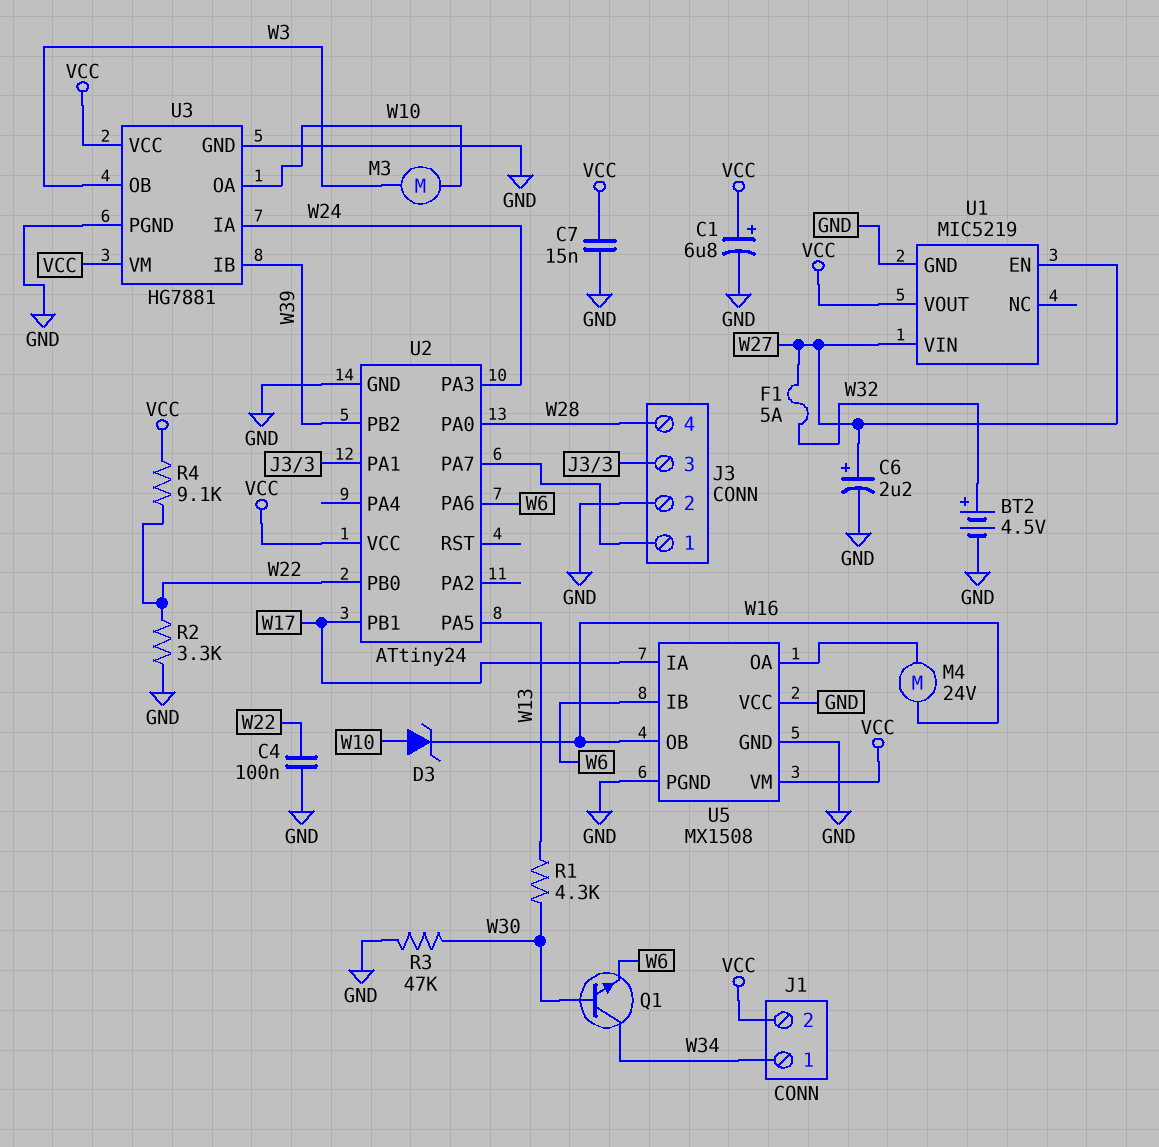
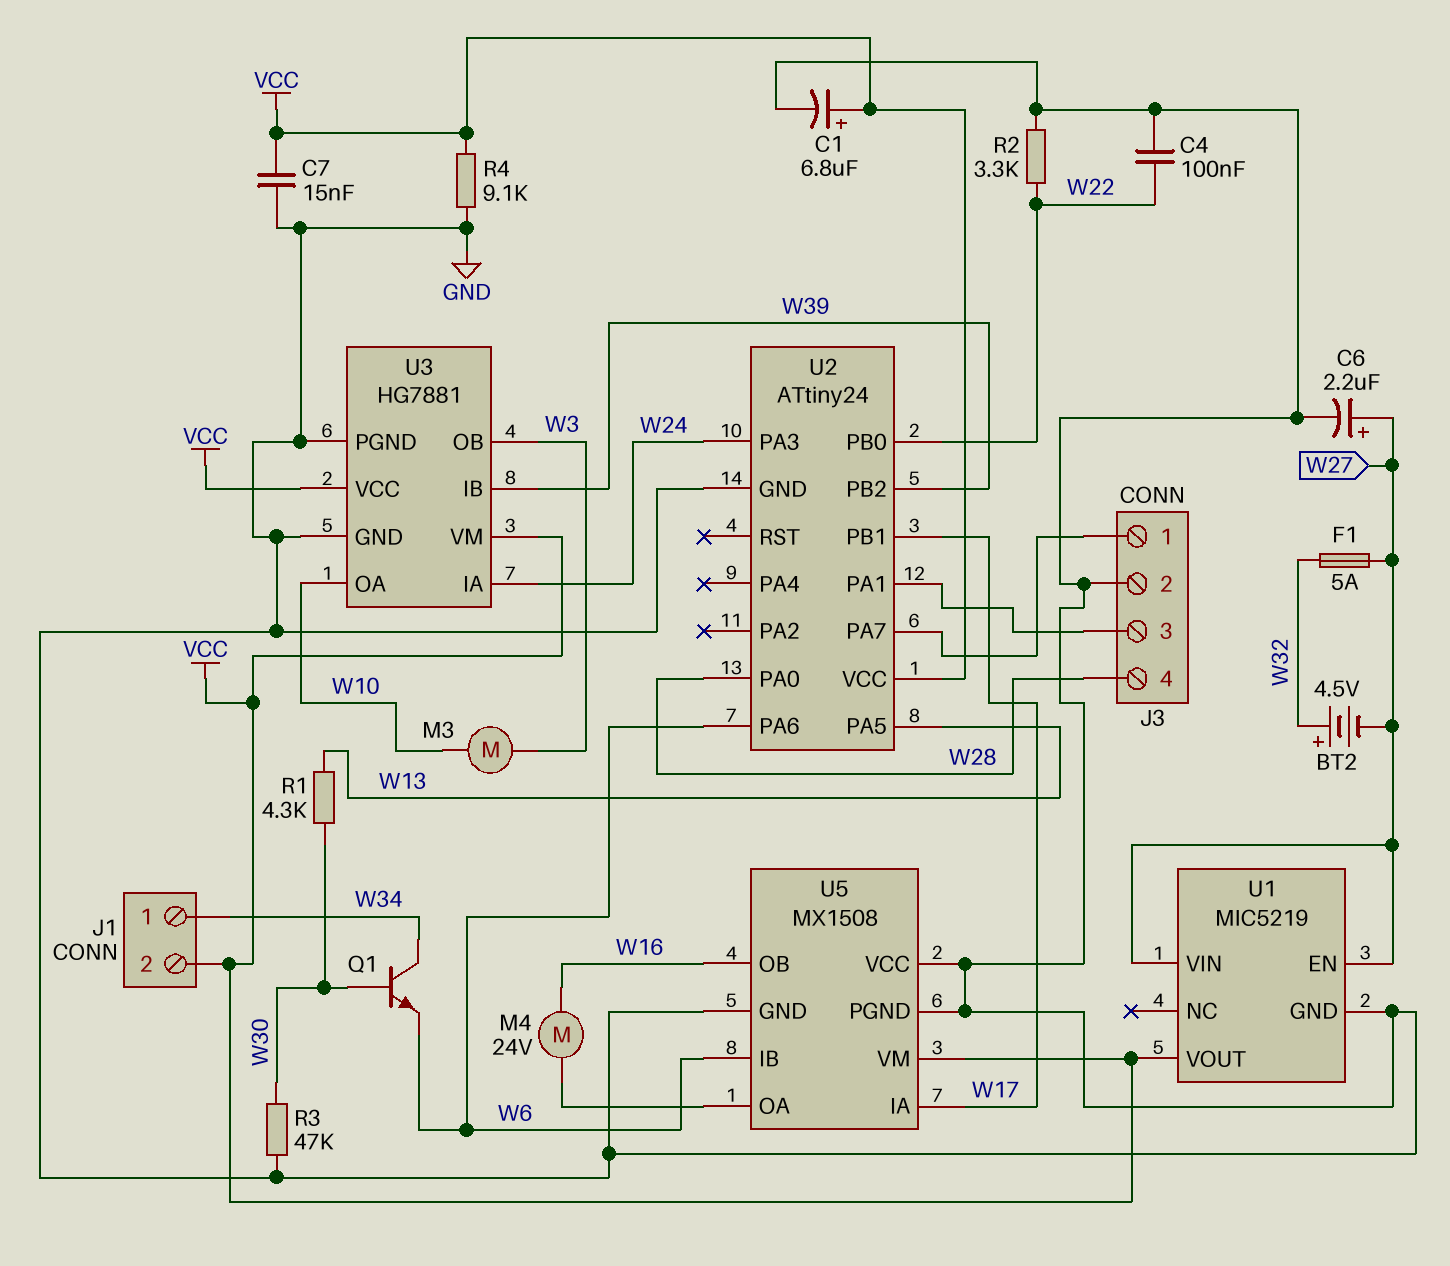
BT2: 4.5V (plus W32, minus GND) -> 4.5V (plus W32, minus W27)
D3: zener (A W10, K W16) -> none
R4: 9.1k (VCC, W22) -> 9.1k (GND, VCC)

